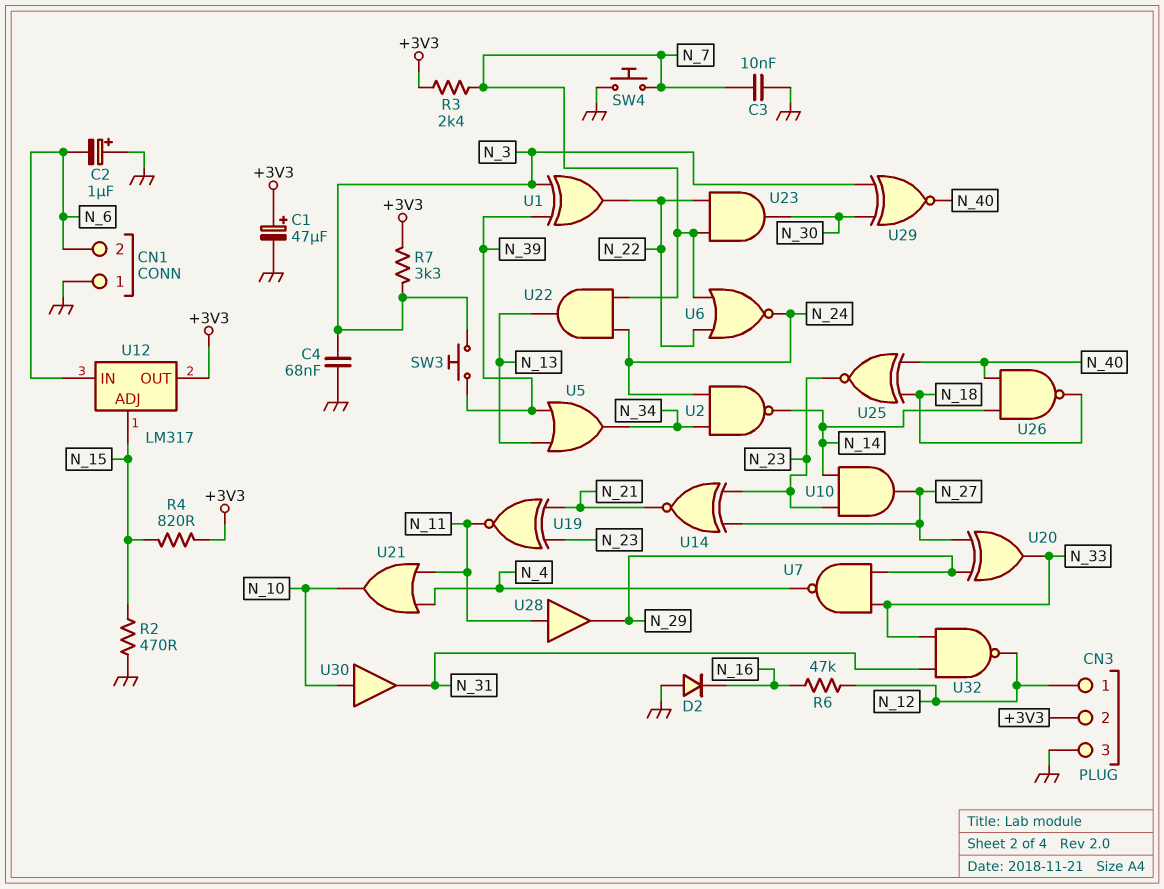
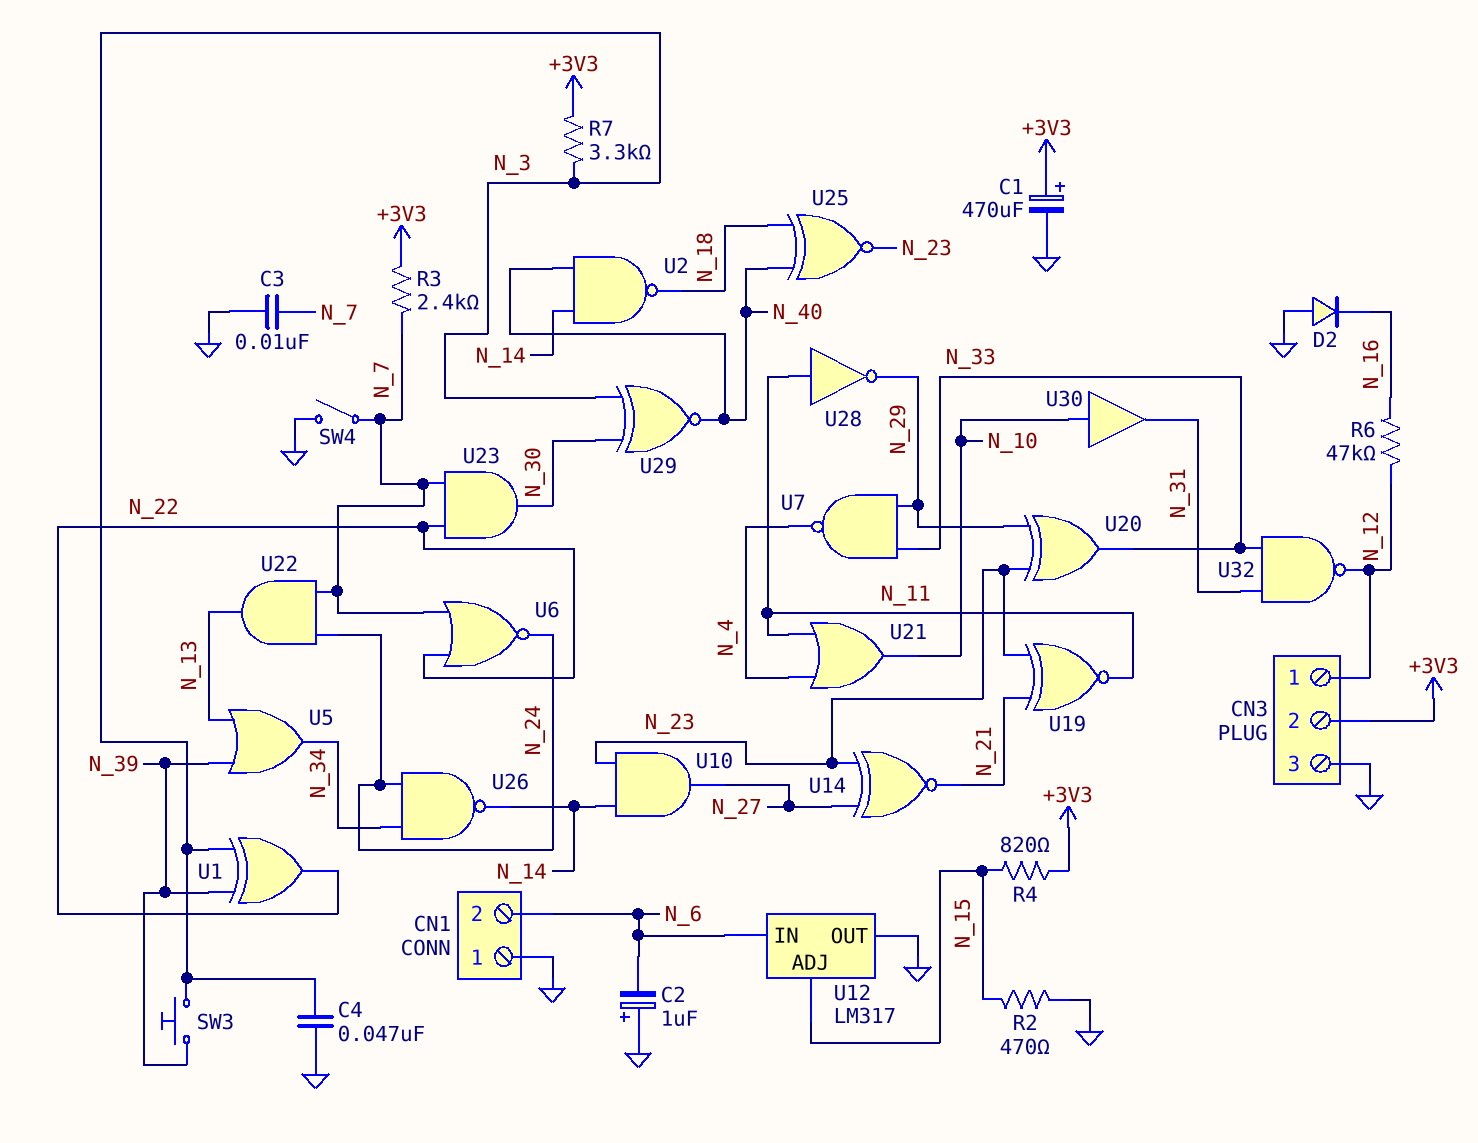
C1: 47uF (plus +3V3, minus GND) -> 470uF (plus +3V3, minus GND)
C4: 68nF (GND, N_3) -> 47nF (GND, N_3)
SW4: button (GND, N_7) -> switch (GND, N_7)
U2: NAND (in N_24, in N_34, out N_14) -> NAND (in N_14, in N_40, out N_18)
U12 pin OUT: +3V3 -> GND
U20: XOR (in N_27, in N_29, out N_33) -> XOR (in N_23, in N_29, out N_33)
U26: NAND (in N_14, in N_40, out N_18) -> NAND (in N_24, in N_34, out N_14)
U28: buffer (in N_11, out N_29) -> NOT (in N_11, out N_29)

